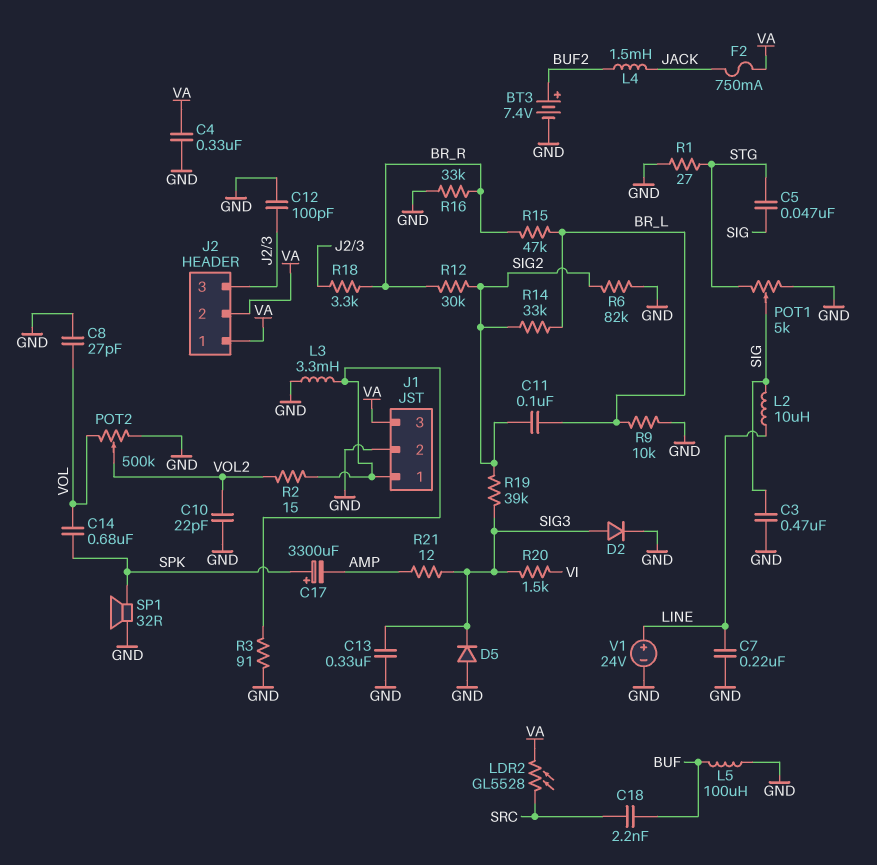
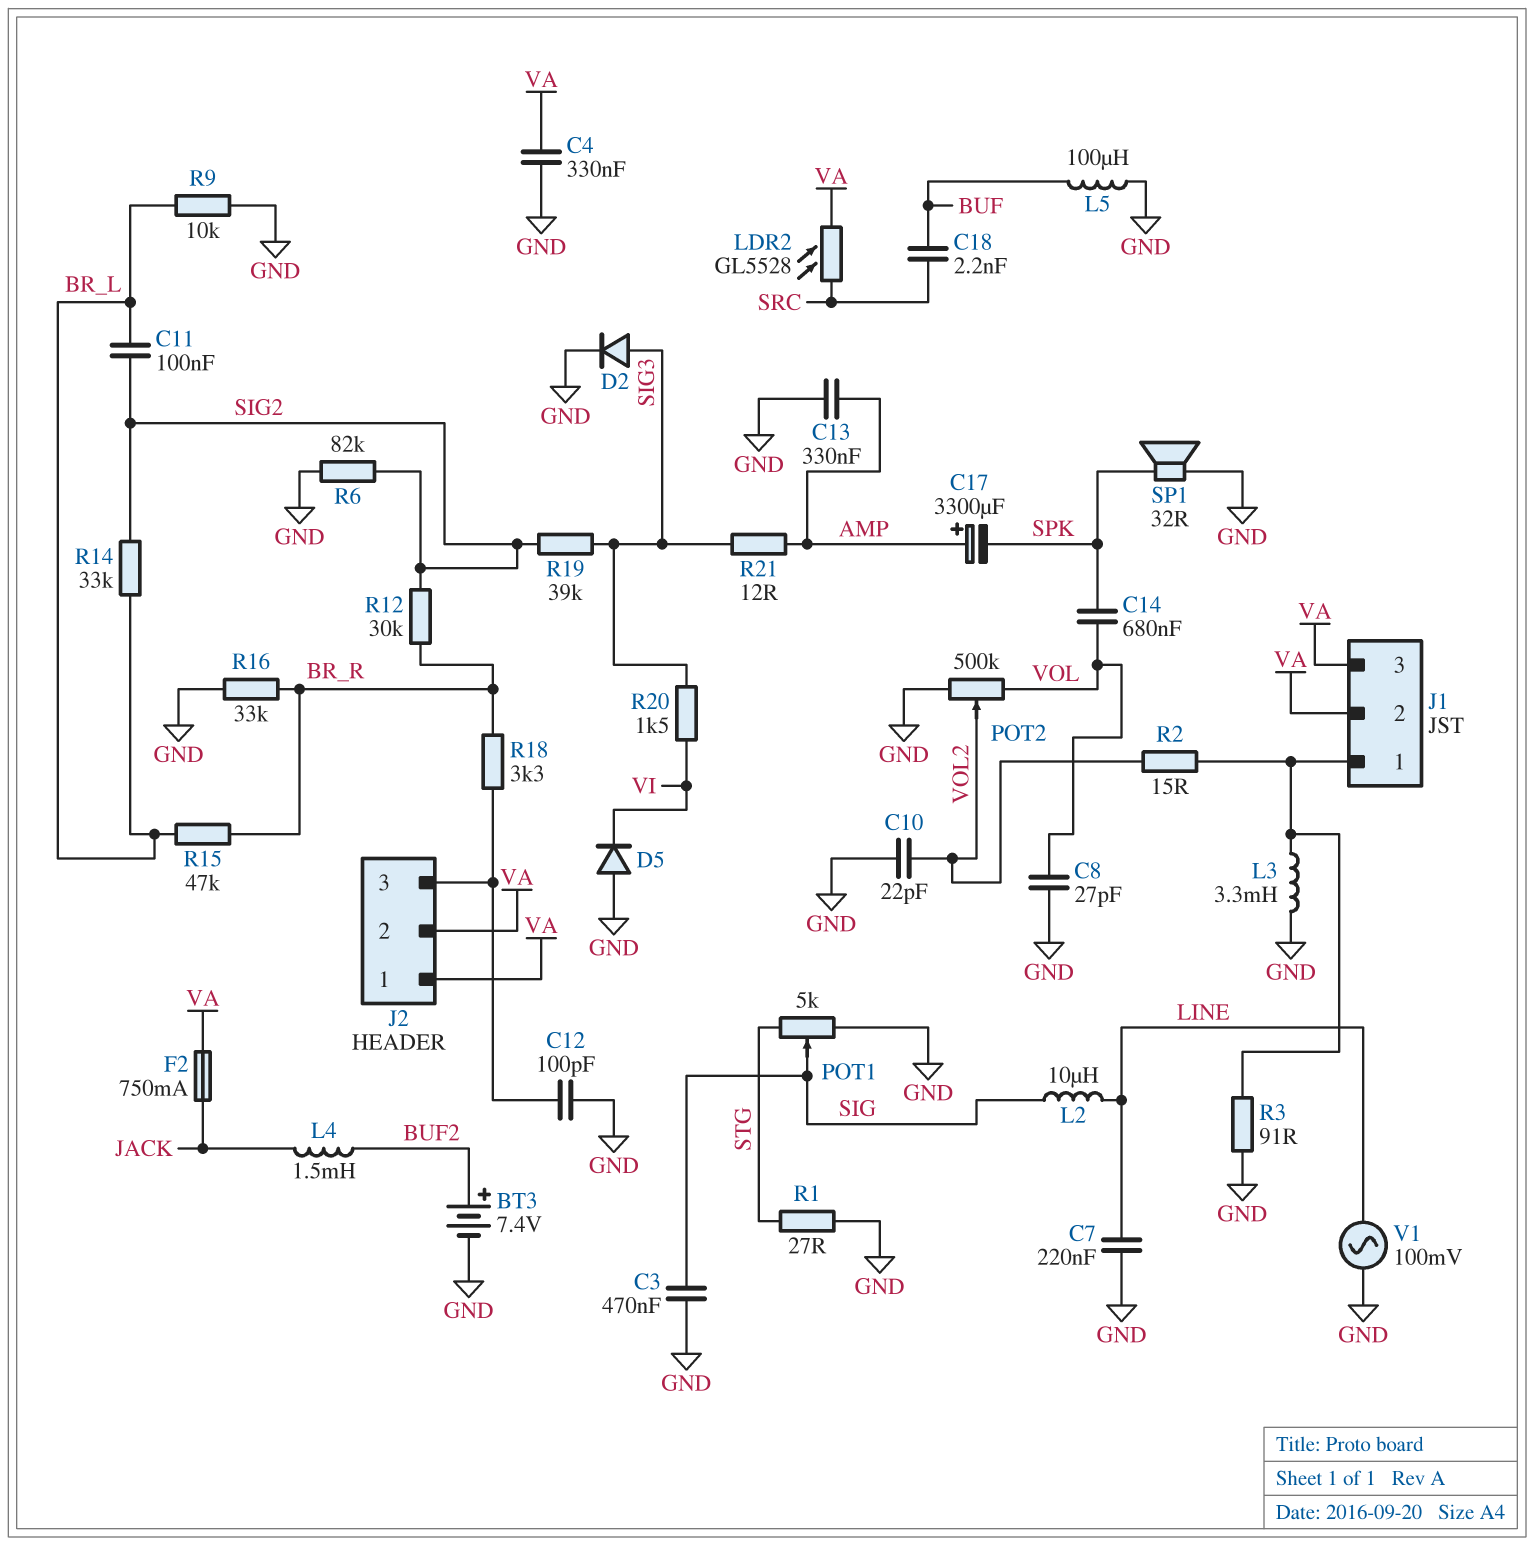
C5: 47nF (SIG, STG) -> none
C13: 330nF (GND, SIG3) -> 330nF (AMP, GND)
C17: 3300uF (plus SPK, minus AMP) -> 3300uF (plus AMP, minus SPK)
D5: diode (A GND, K SIG3) -> diode (A GND, K VI)
J1 pin 2: GND -> VA
V1: 24V (plus LINE, minus GND) -> AC 100mV (GND, LINE)

